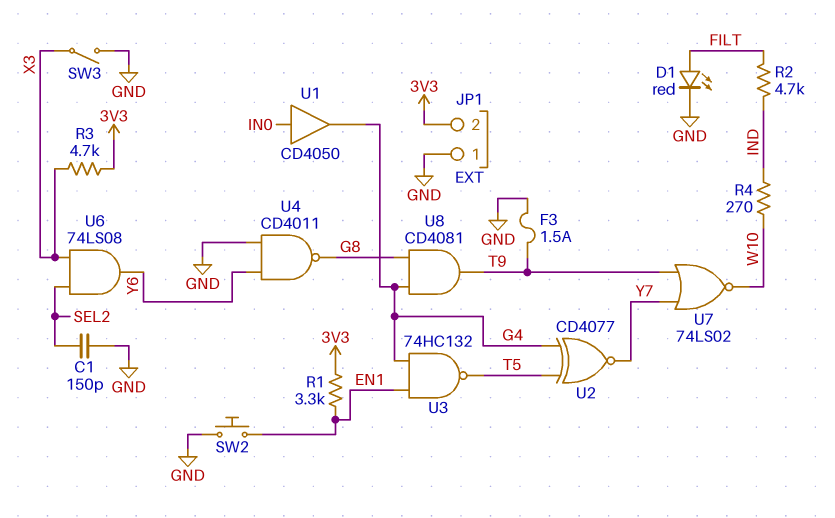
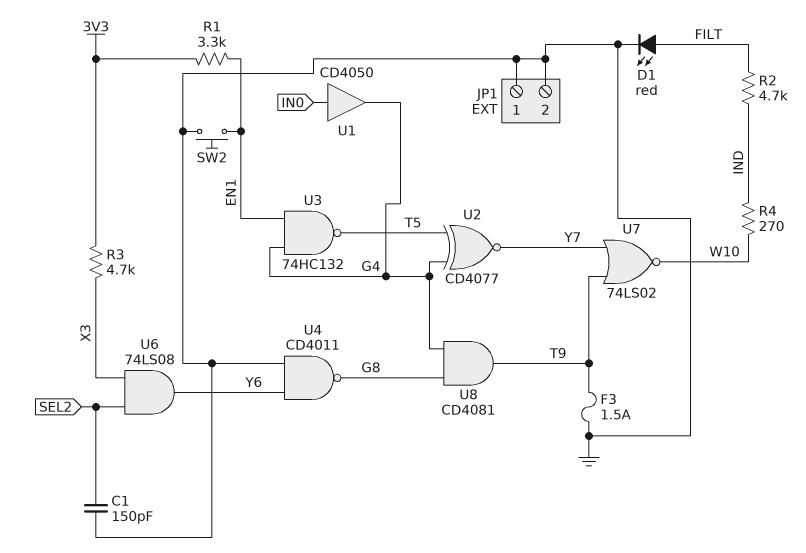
JP1 pin 2: 3V3 -> GND
SW3: switch (GND, X3) -> none

